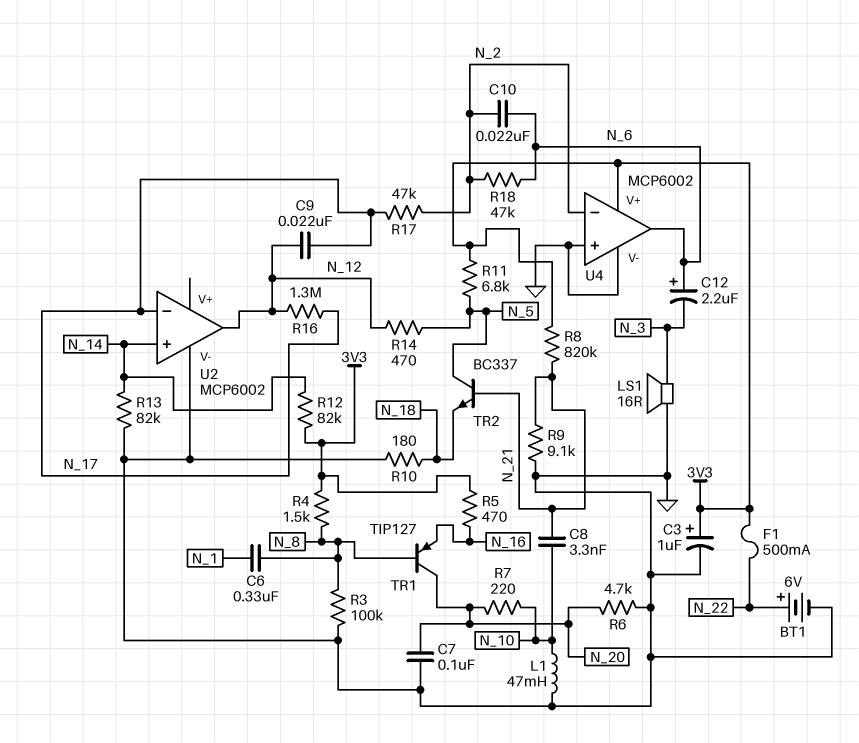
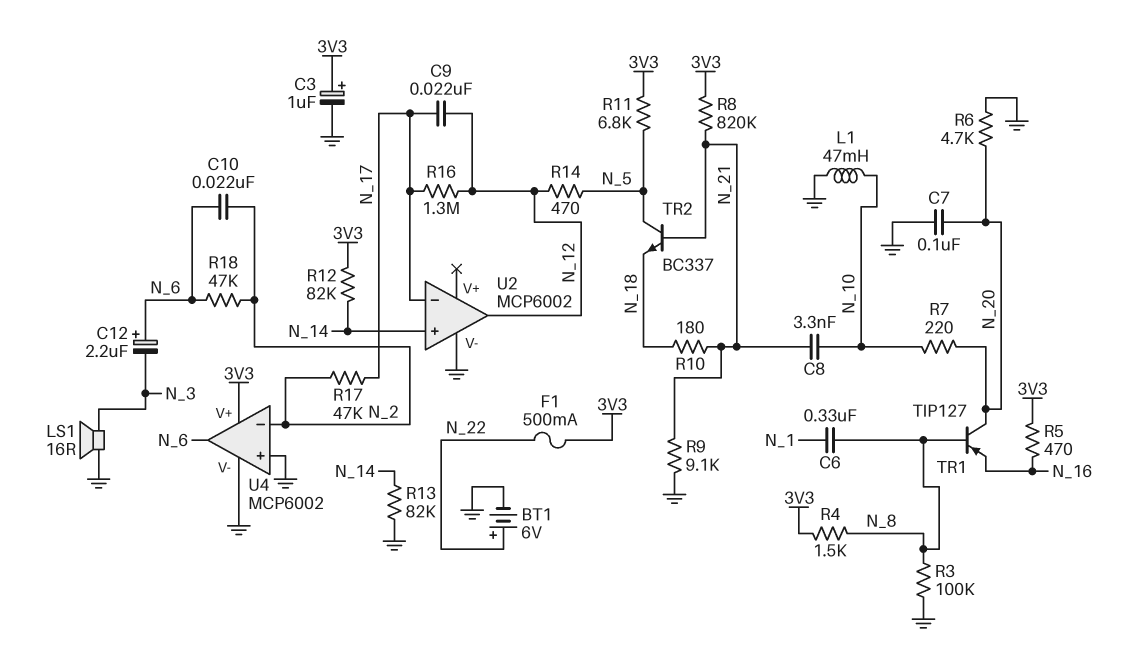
R10: 180 (GND, N_18) -> 180 (N_18, N_21)

